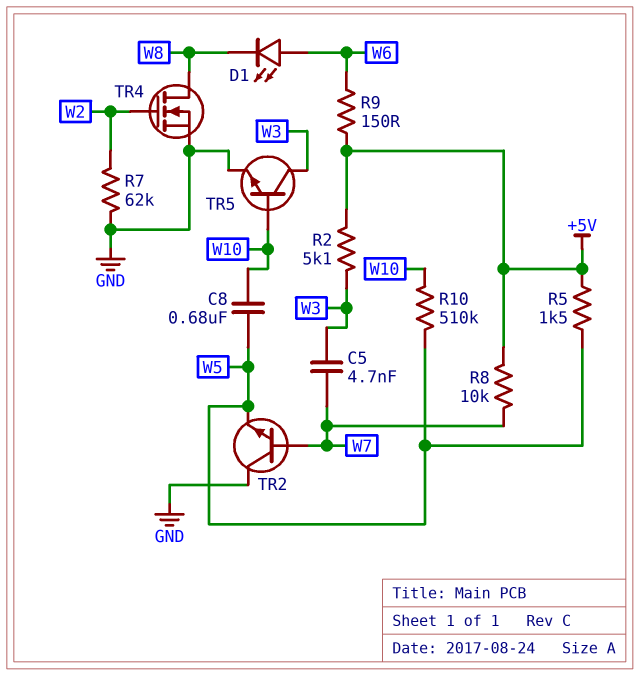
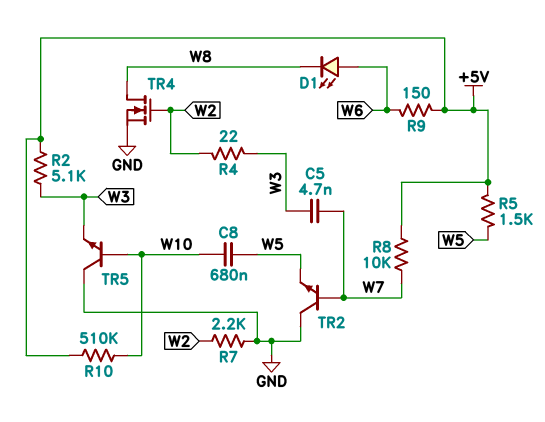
R4: none -> 22 (W2, W3)
R7: 62k (GND, W2) -> 2.2k (GND, W2)
R10: 510k (W5, W10) -> 510k (+5V, W10)
TR5: NPN (B W10, C W3, E GND) -> NPN (B W10, C GND, E W3)

